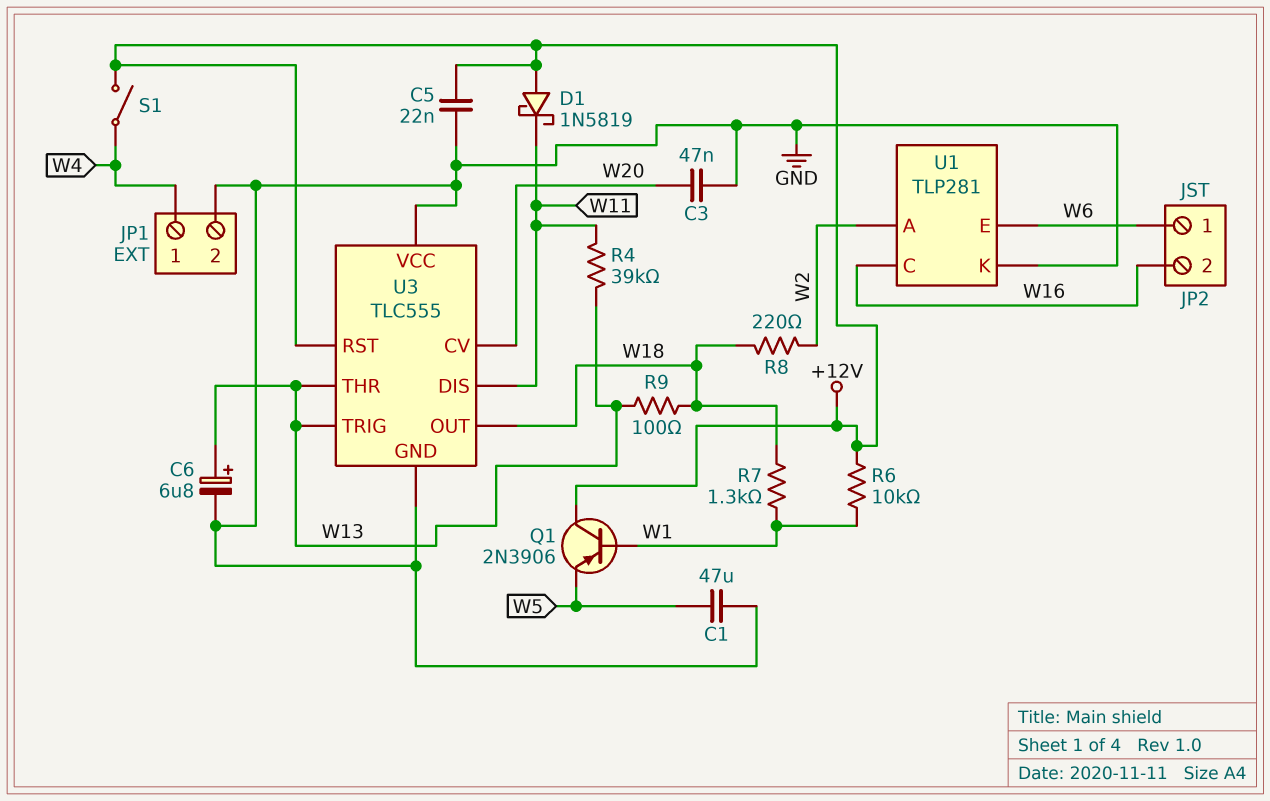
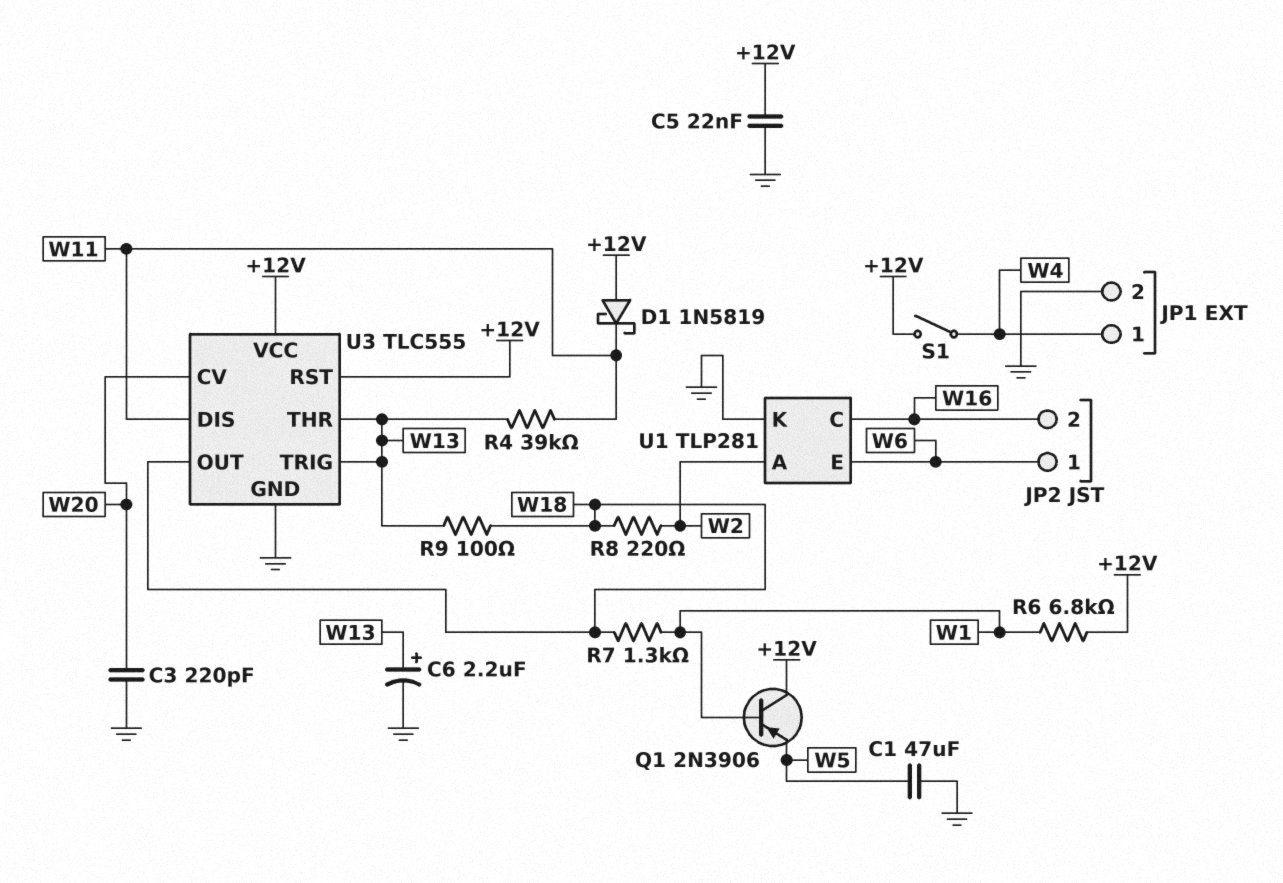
C3: 47nF (GND, W20) -> 220pF (GND, W20)
C6: 6.8uF (plus W13, minus GND) -> 2.2uF (plus W13, minus GND)
R6: 10k (+12V, W1) -> 6.8k (+12V, W1)
U3 pin VCC: GND -> +12V

